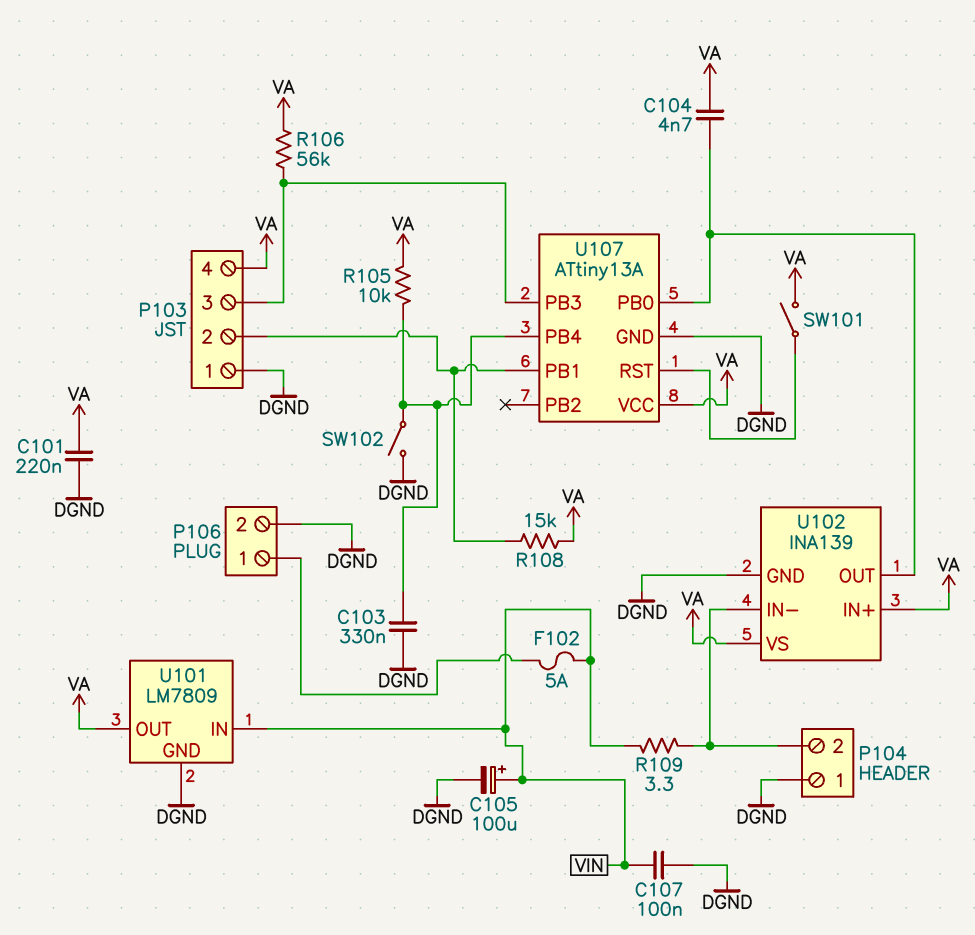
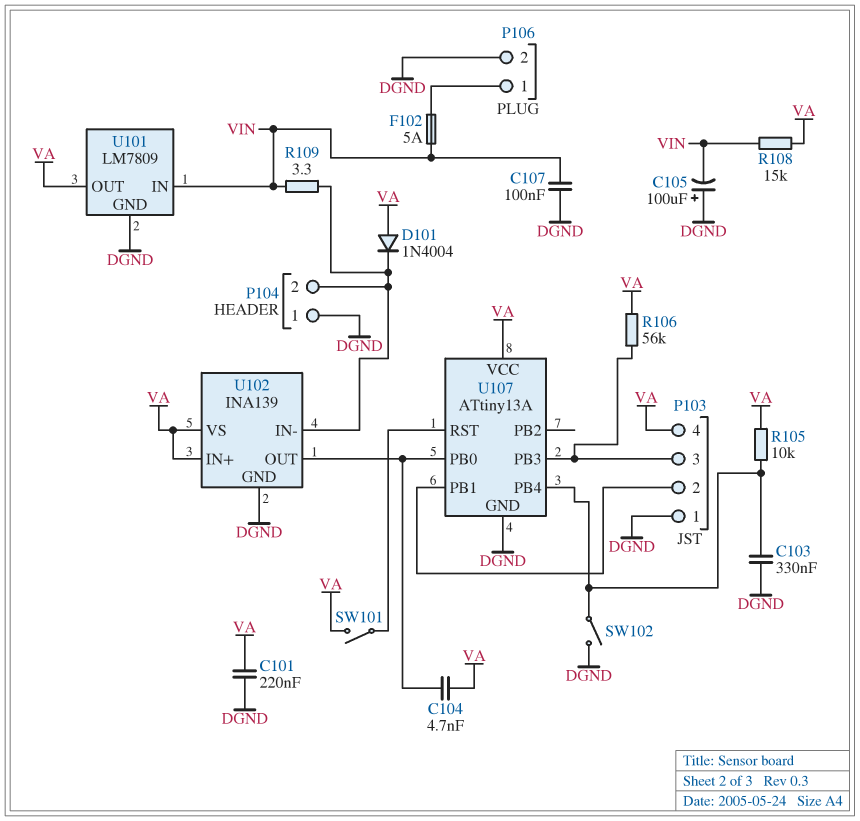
C105: 100uF (plus VIN, minus DGND) -> 100uF (plus DGND, minus VIN)
D101: none -> diode 1N4004 (A VA, K P104/2)
R108: 15k (P103/2, VA) -> 15k (VA, VIN)

